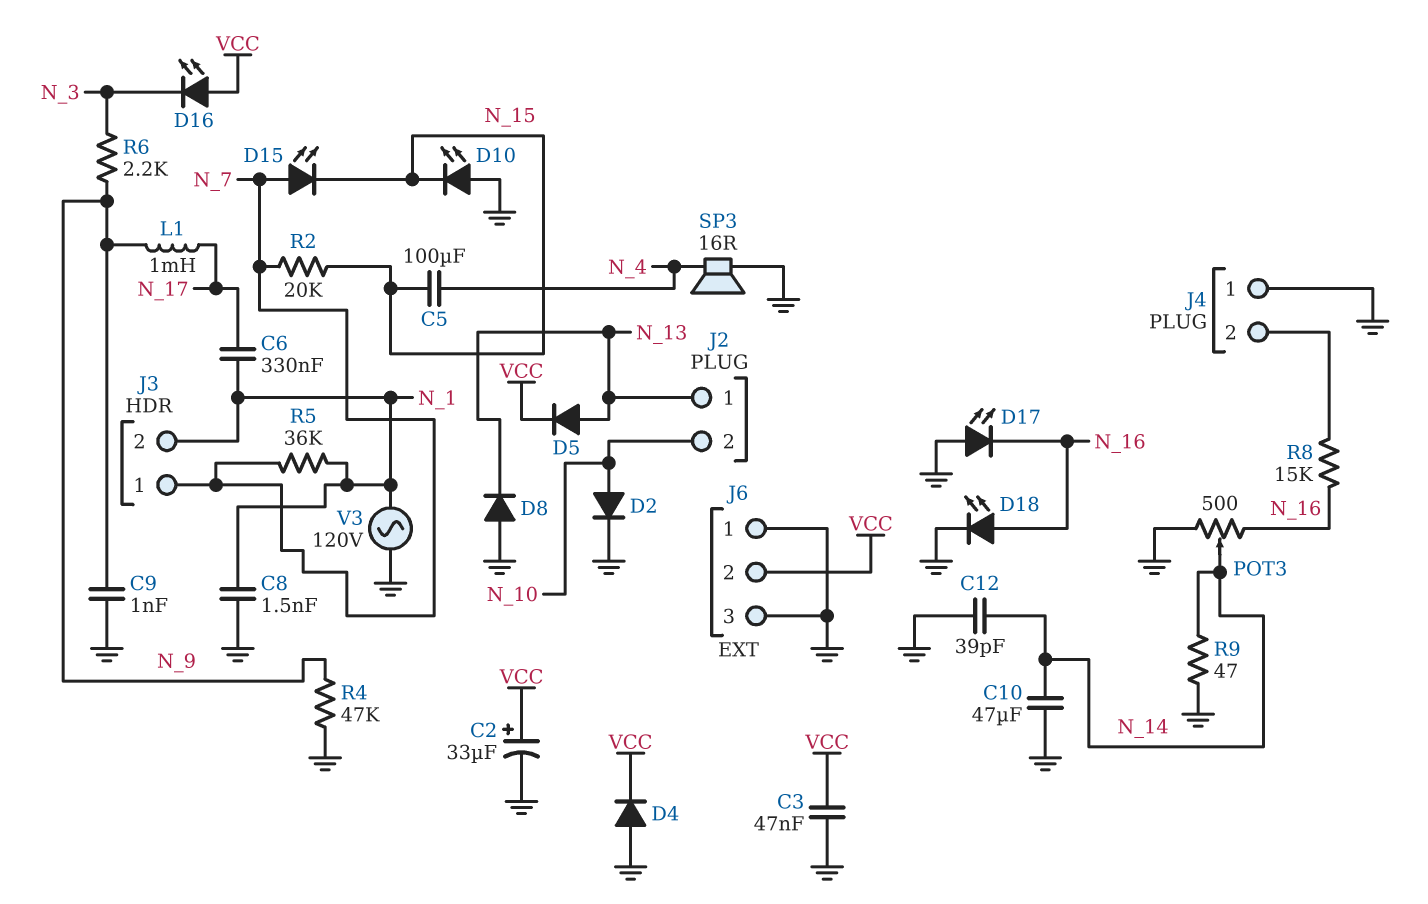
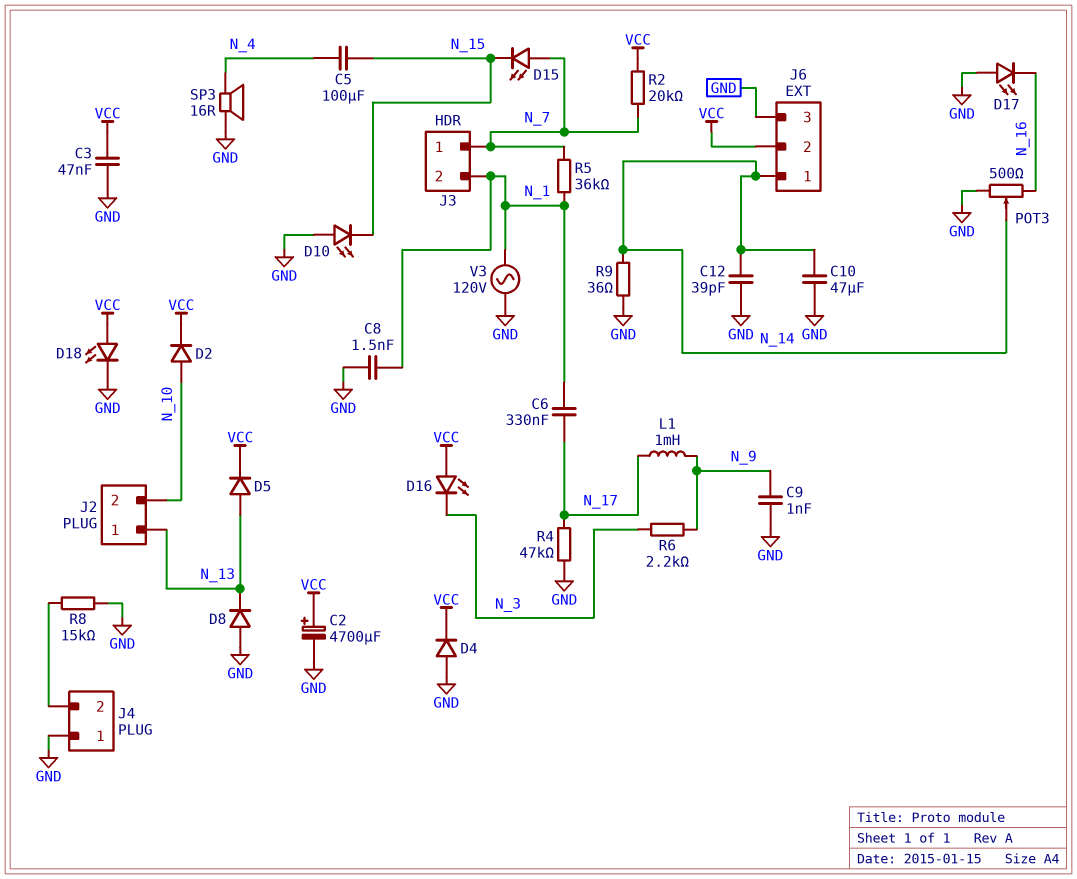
C2: 33uF (plus VCC, minus GND) -> 4700uF (plus VCC, minus GND)
D2: diode (A N_10, K GND) -> diode (A N_10, K VCC)
D18: LED (A N_16, K GND) -> LED (A VCC, K GND)
J6 pin 1: GND -> N_14
R2: 20k (N_7, N_15) -> 20k (N_7, VCC)
R4: 47k (GND, N_9) -> 47k (GND, N_17)
R8: 15k (J4/2, N_16) -> 15k (GND, J4/2)
R9: 47 (GND, N_14) -> 36 (GND, N_14)

